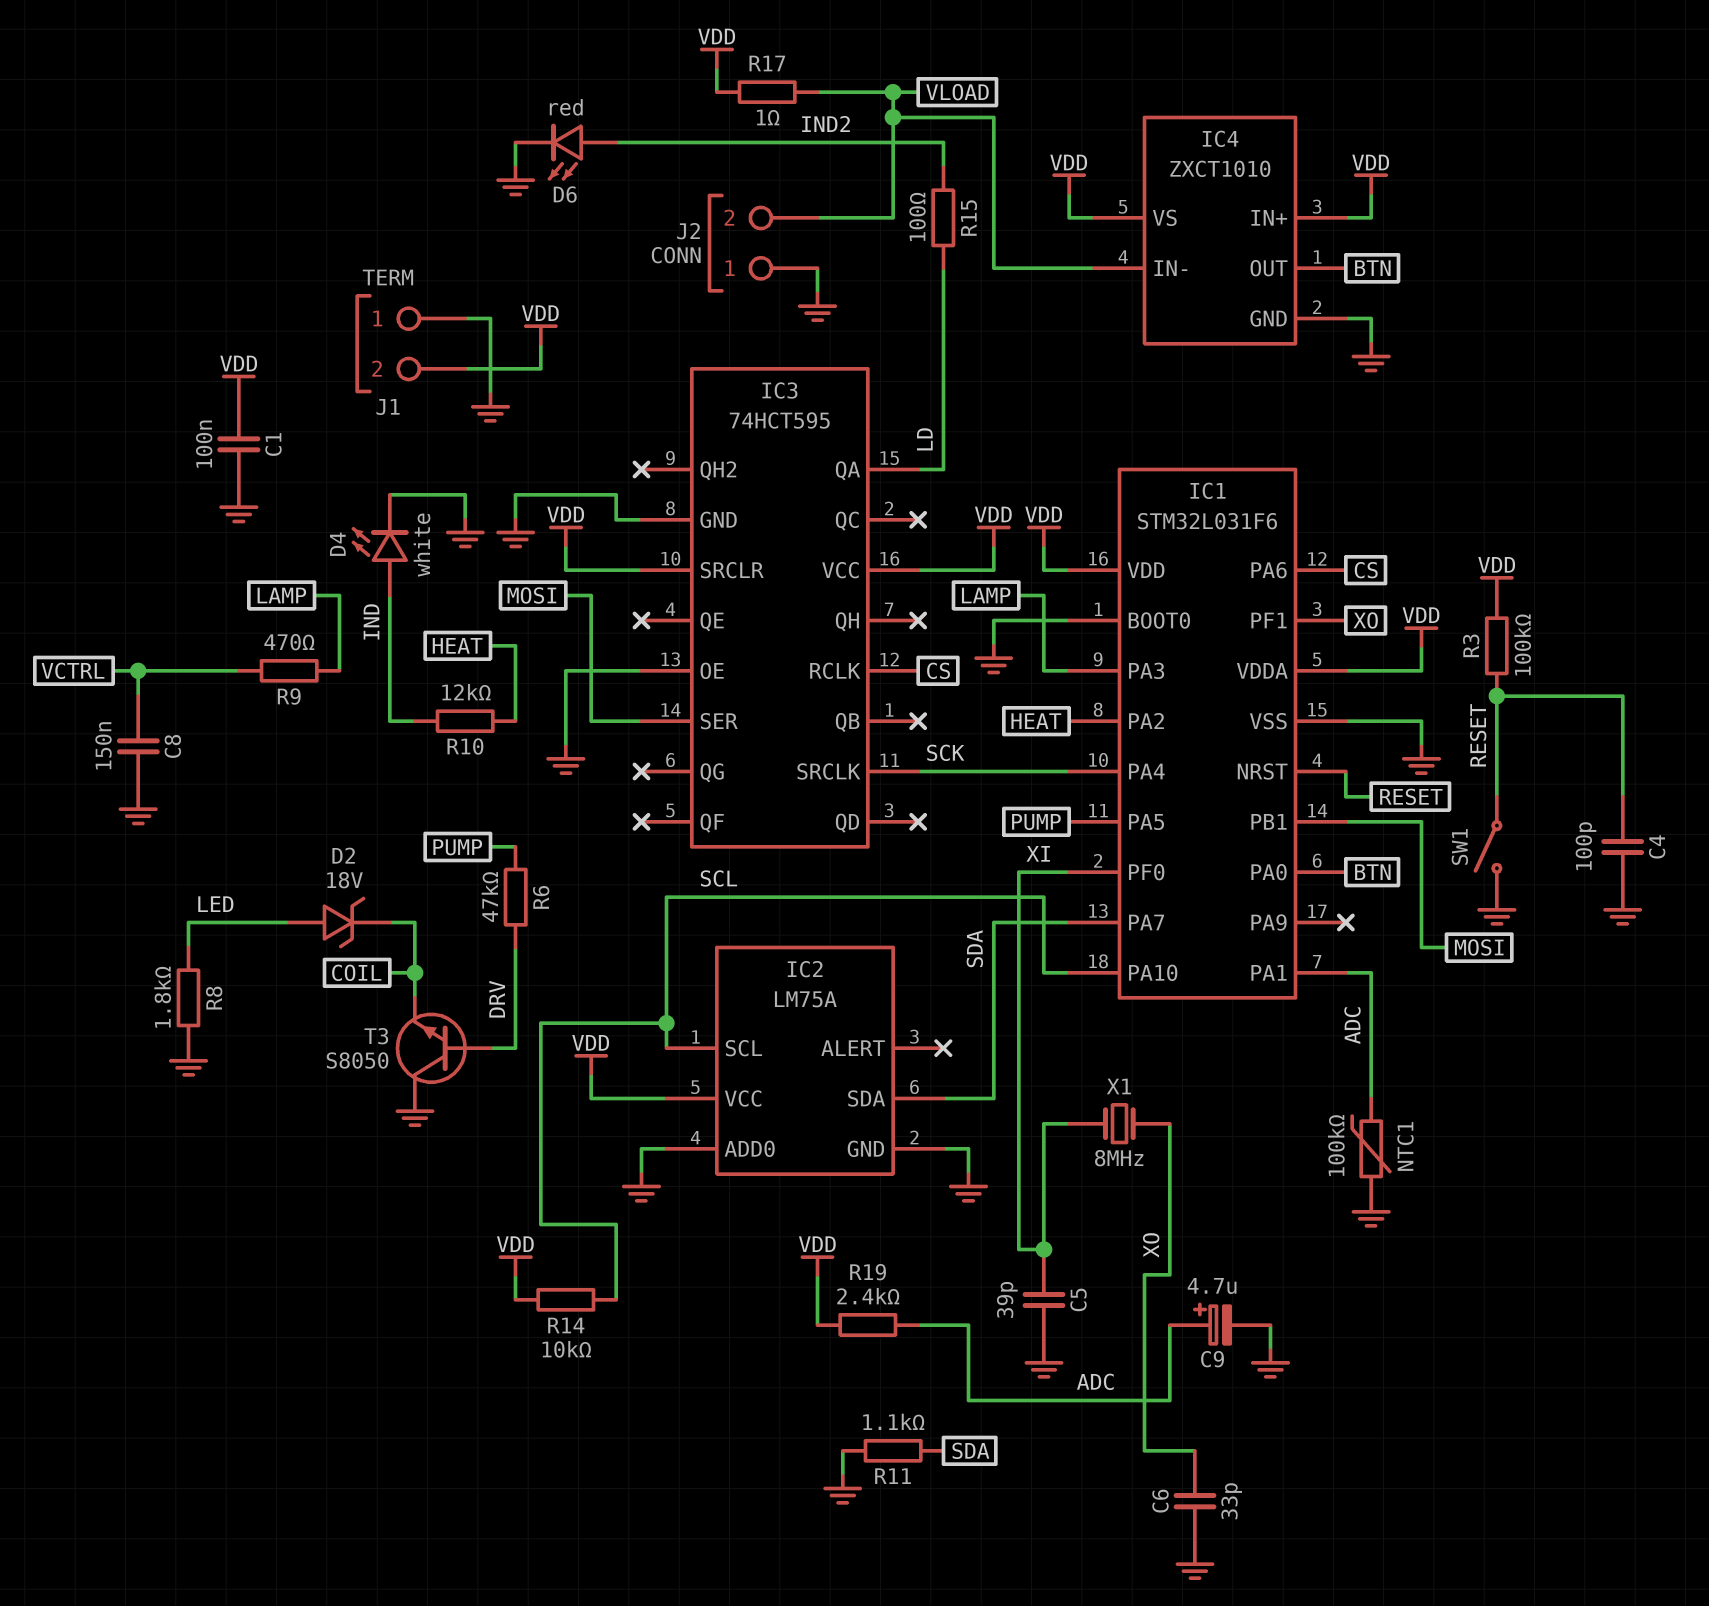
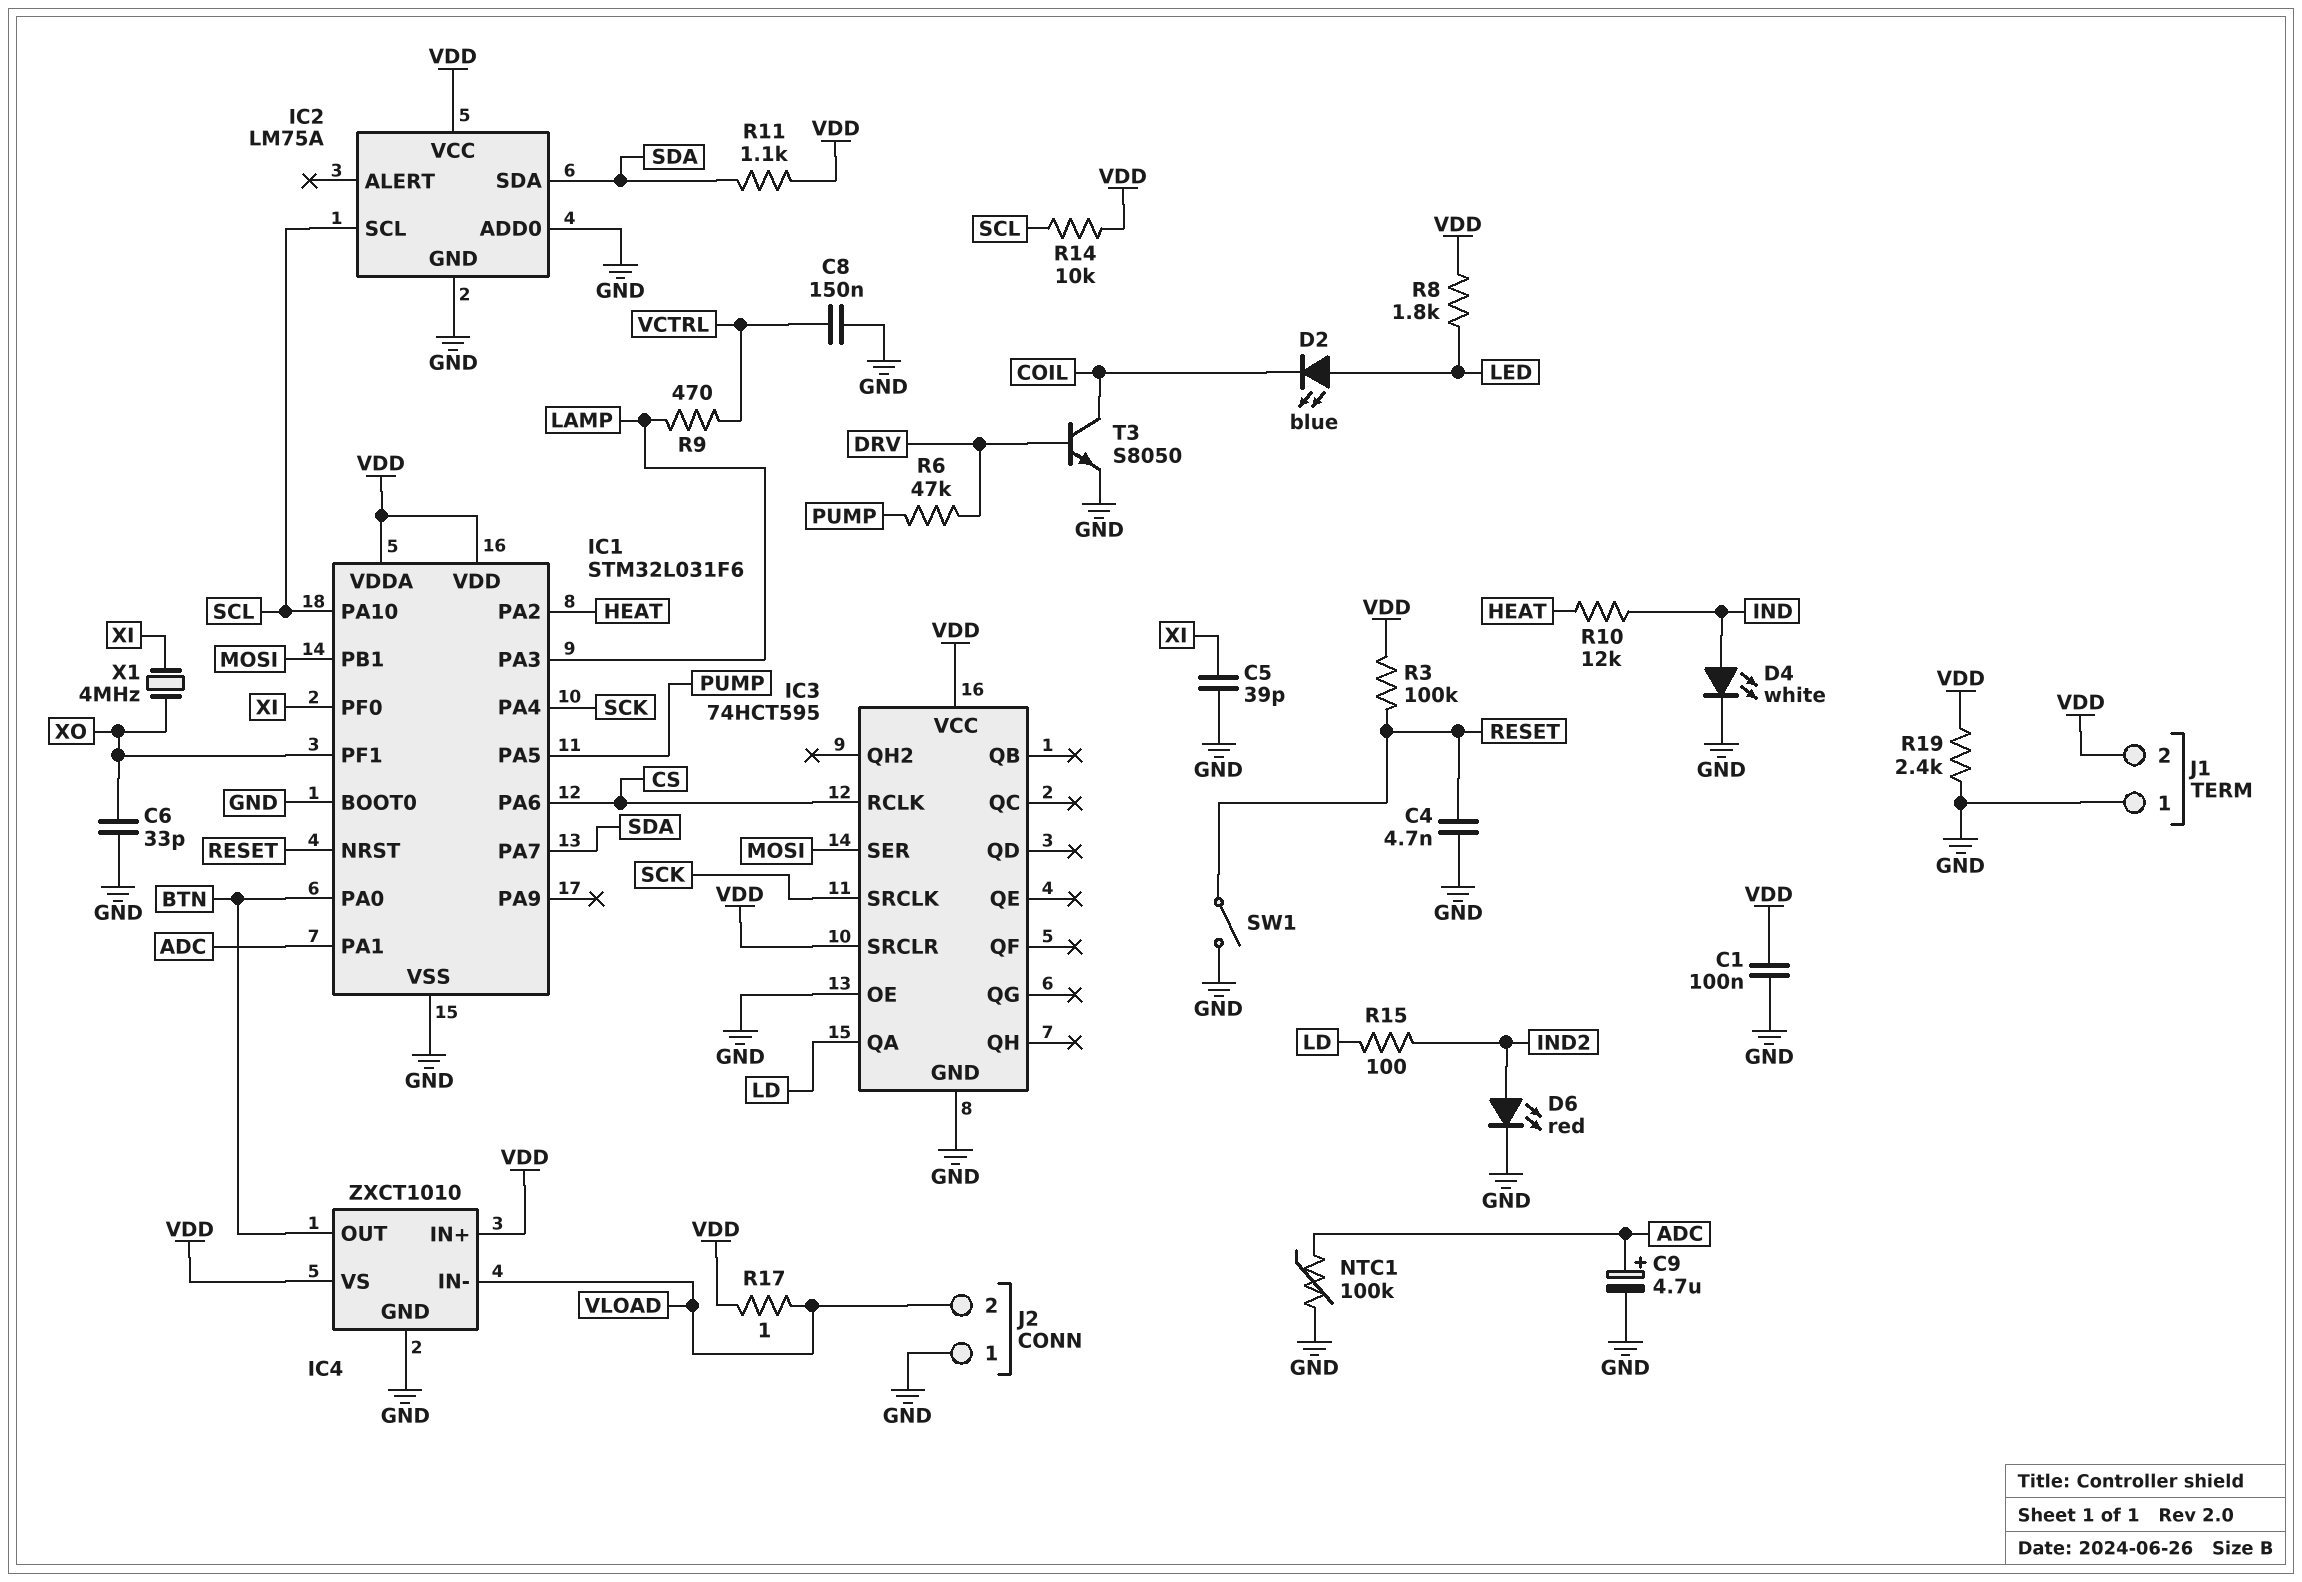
C4: 100pF (GND, RESET) -> 4.7nF (GND, RESET)
D2: zener 18V (A LED, K COIL) -> LED blue (A LED, K COIL)
R8: 1.8k (GND, LED) -> 1.8k (LED, VDD)
R11: 1.1k (GND, SDA) -> 1.1k (SDA, VDD)
R19: 2.4k (ADC, VDD) -> 2.4k (GND, VDD)
T3: NPN S8050 (B DRV, C GND, E COIL) -> NPN S8050 (B DRV, C COIL, E GND)
X1: 8MHz (XI, XO) -> 4MHz (XI, XO)

